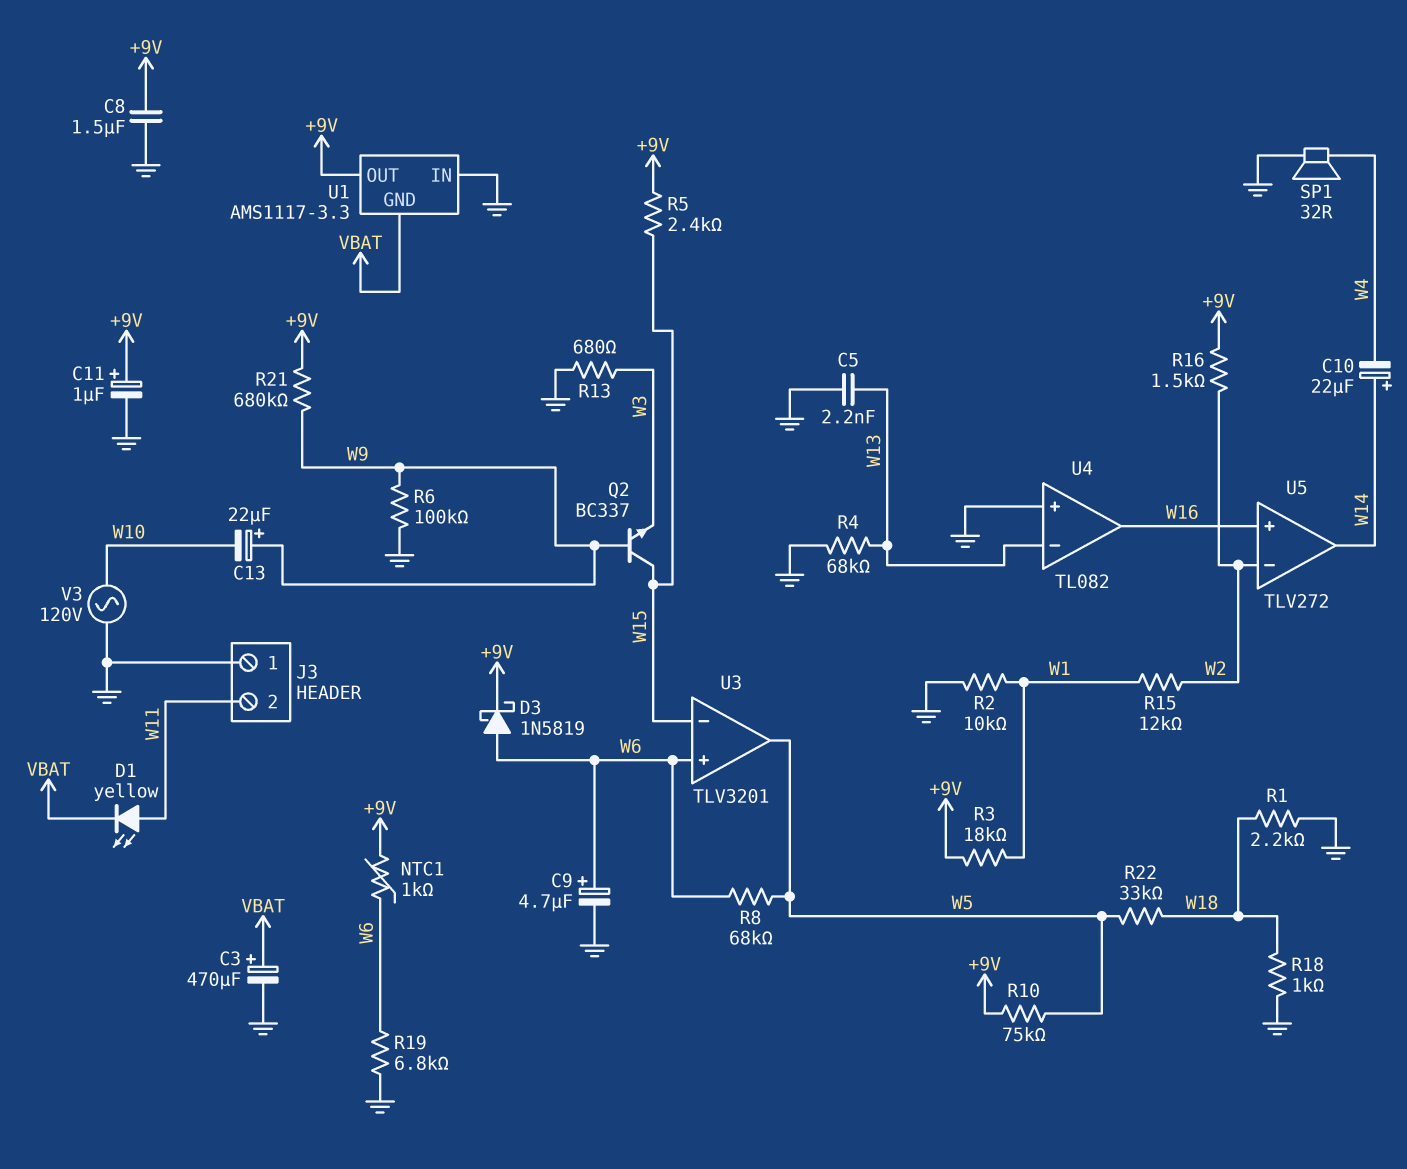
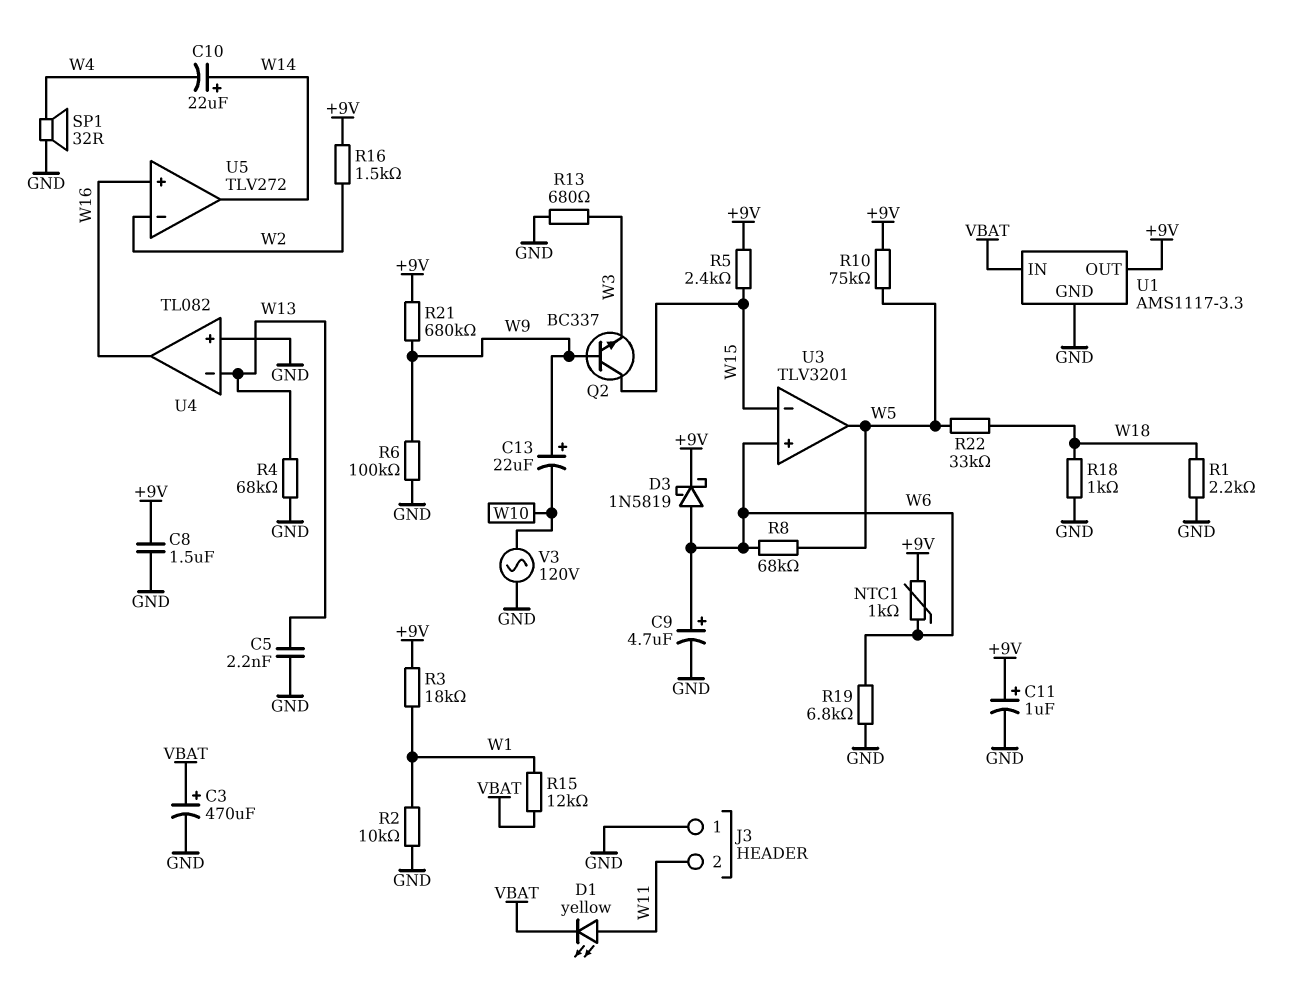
R15: 12k (W1, W2) -> 12k (VBAT, W1)
U1 pin GND: VBAT -> GND
U1 pin IN: GND -> VBAT

